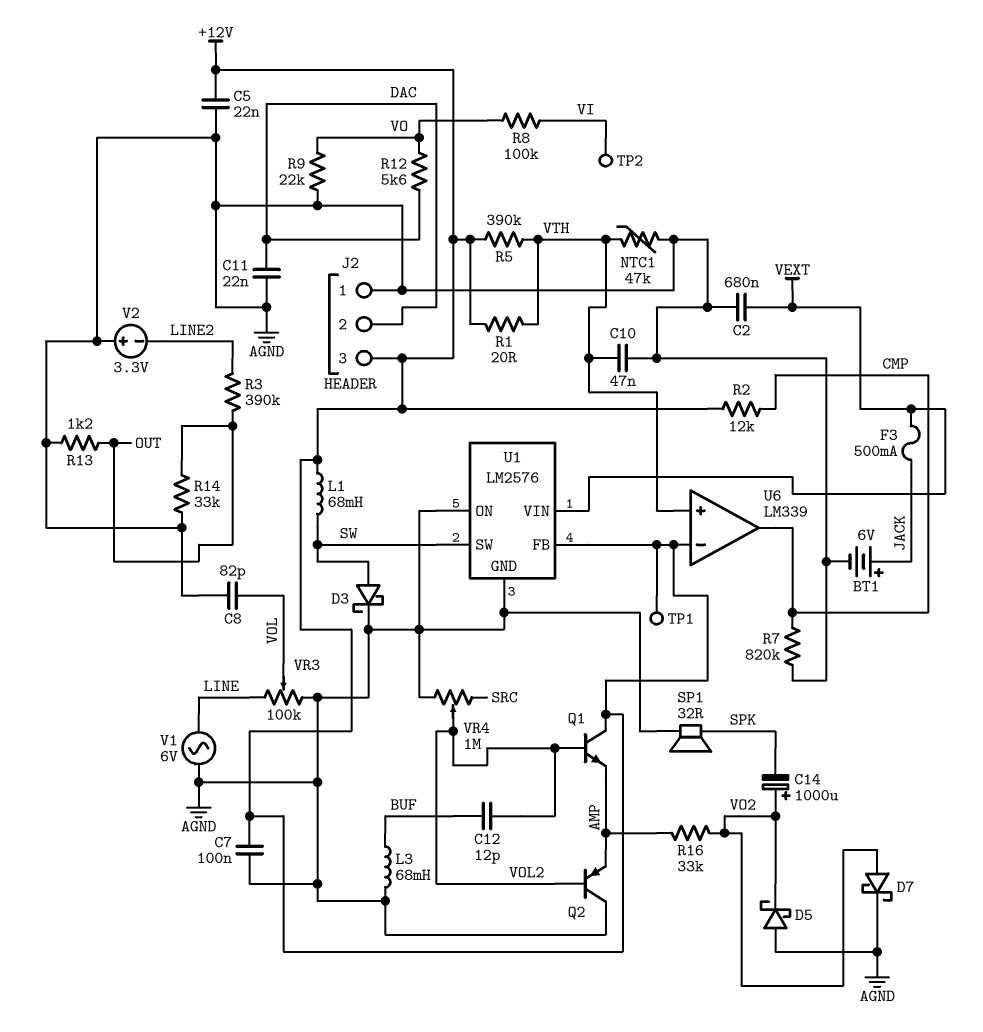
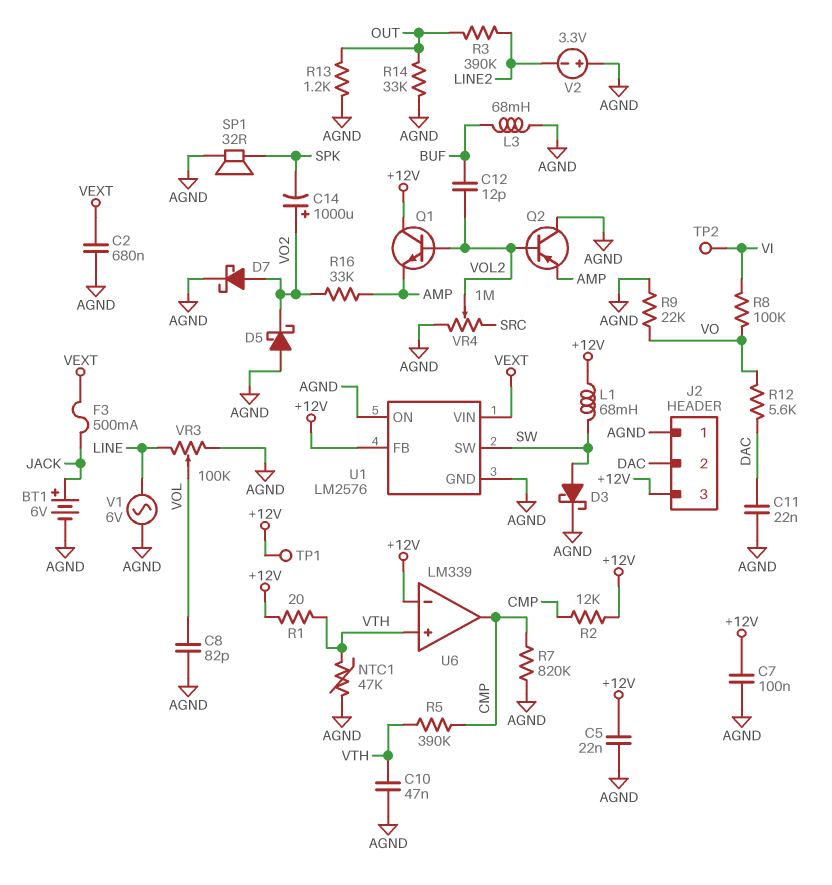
R5: 390k (+12V, VTH) -> 390k (CMP, VTH)

